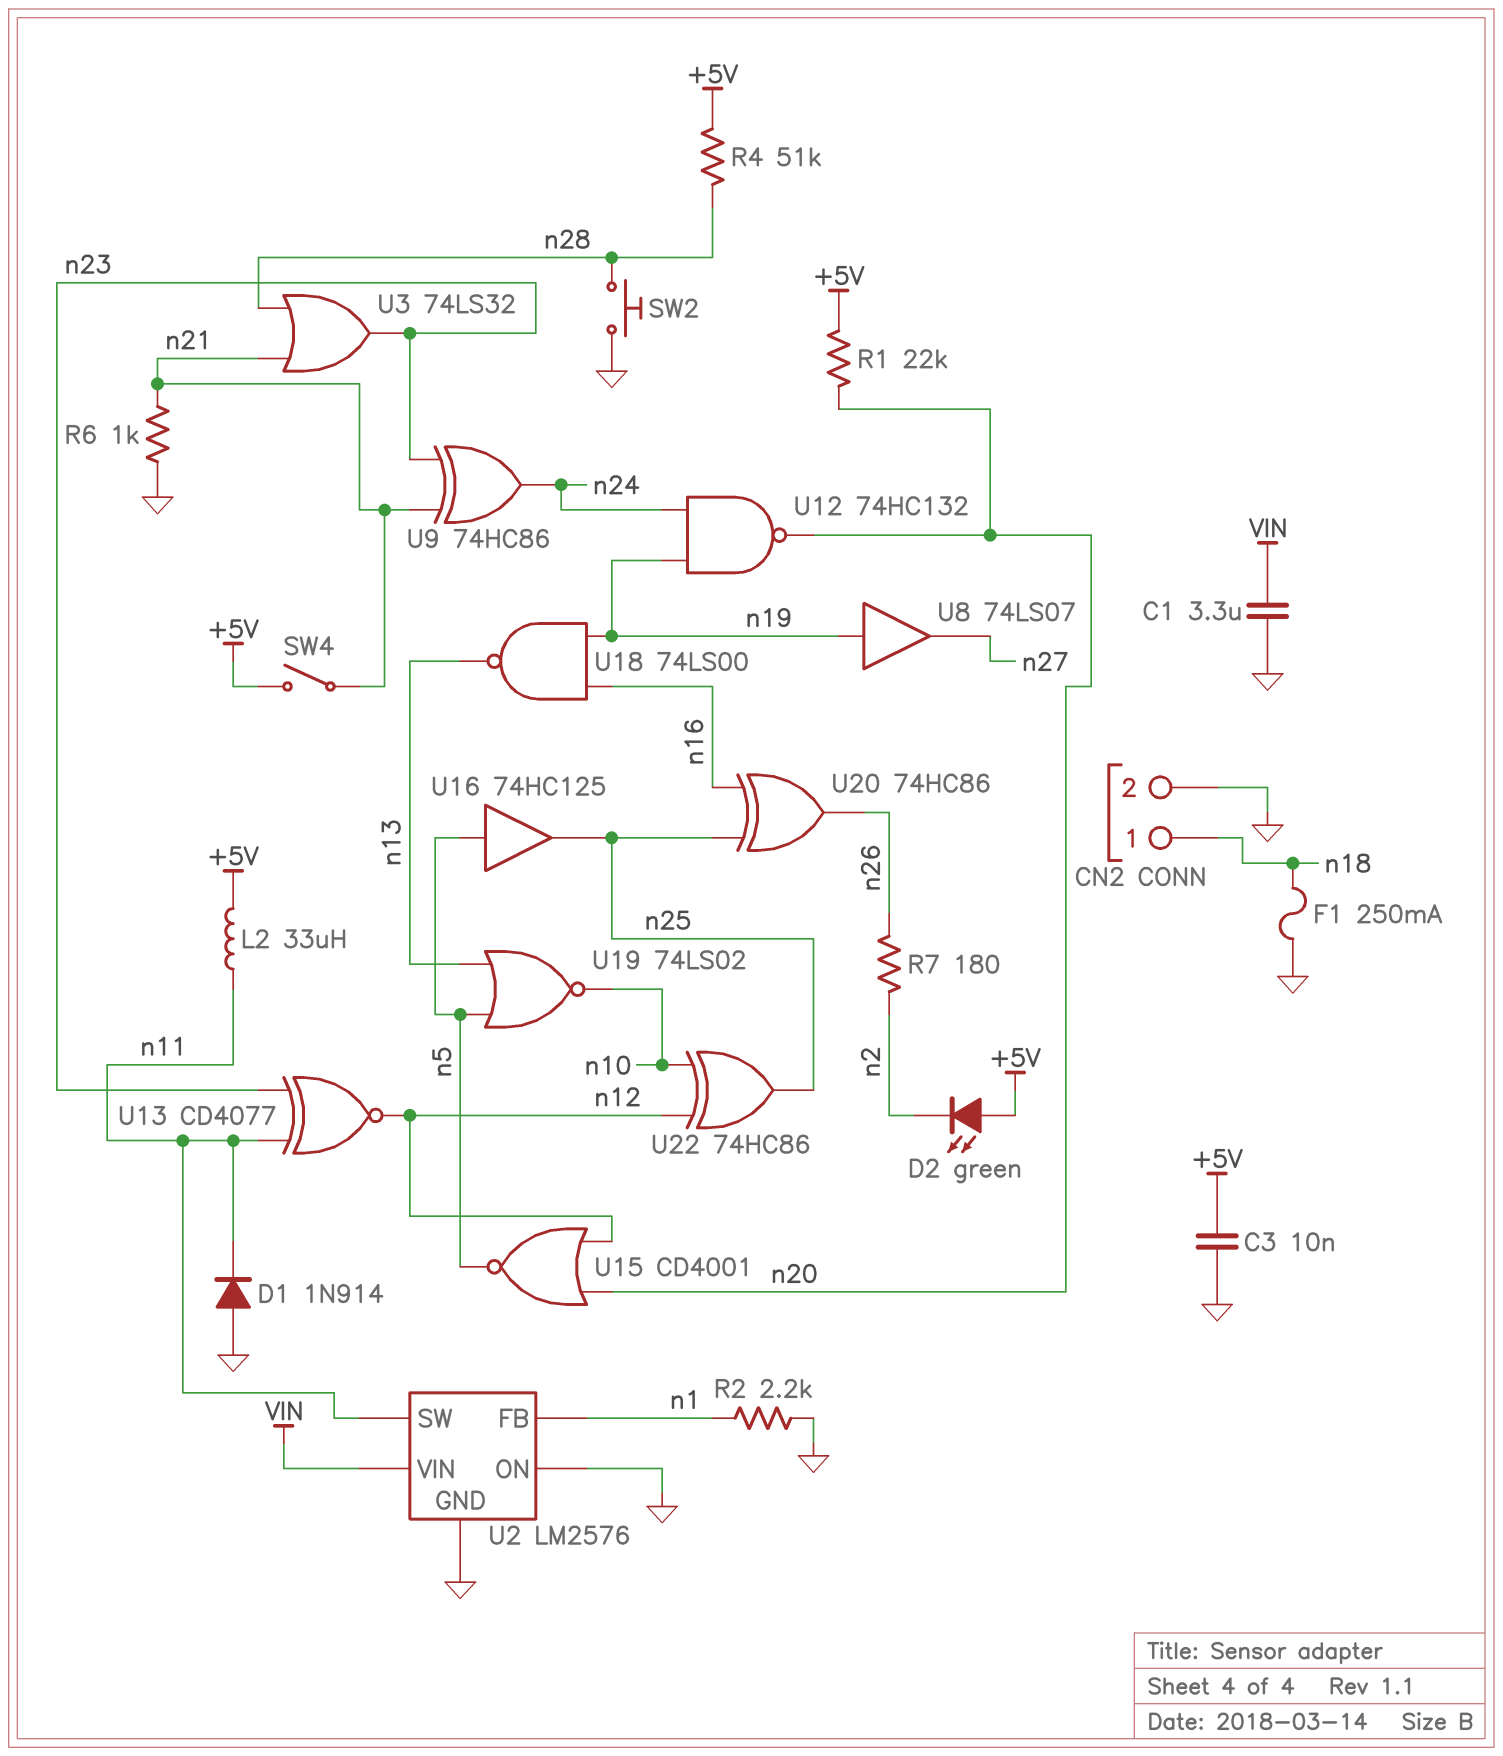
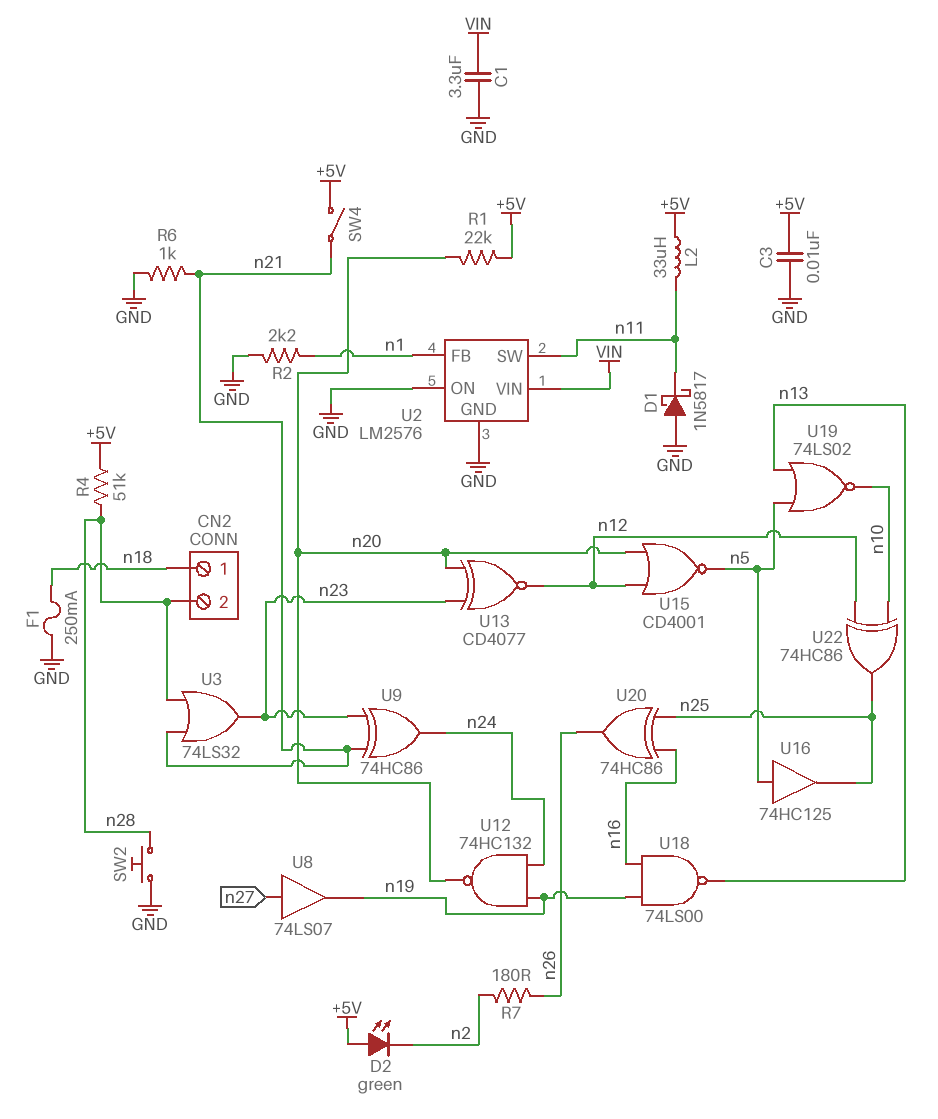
CN2 pin 2: GND -> n28
D1: diode 1N914 (A GND, K n11) -> schottky 1N5817 (A GND, K n11)
U8: buffer 74LS07 (in n19, out n27) -> buffer 74LS07 (in n27, out n19)
U13: XNOR CD4077 (in n11, in n23, out n12) -> XNOR CD4077 (in n20, in n23, out n12)

